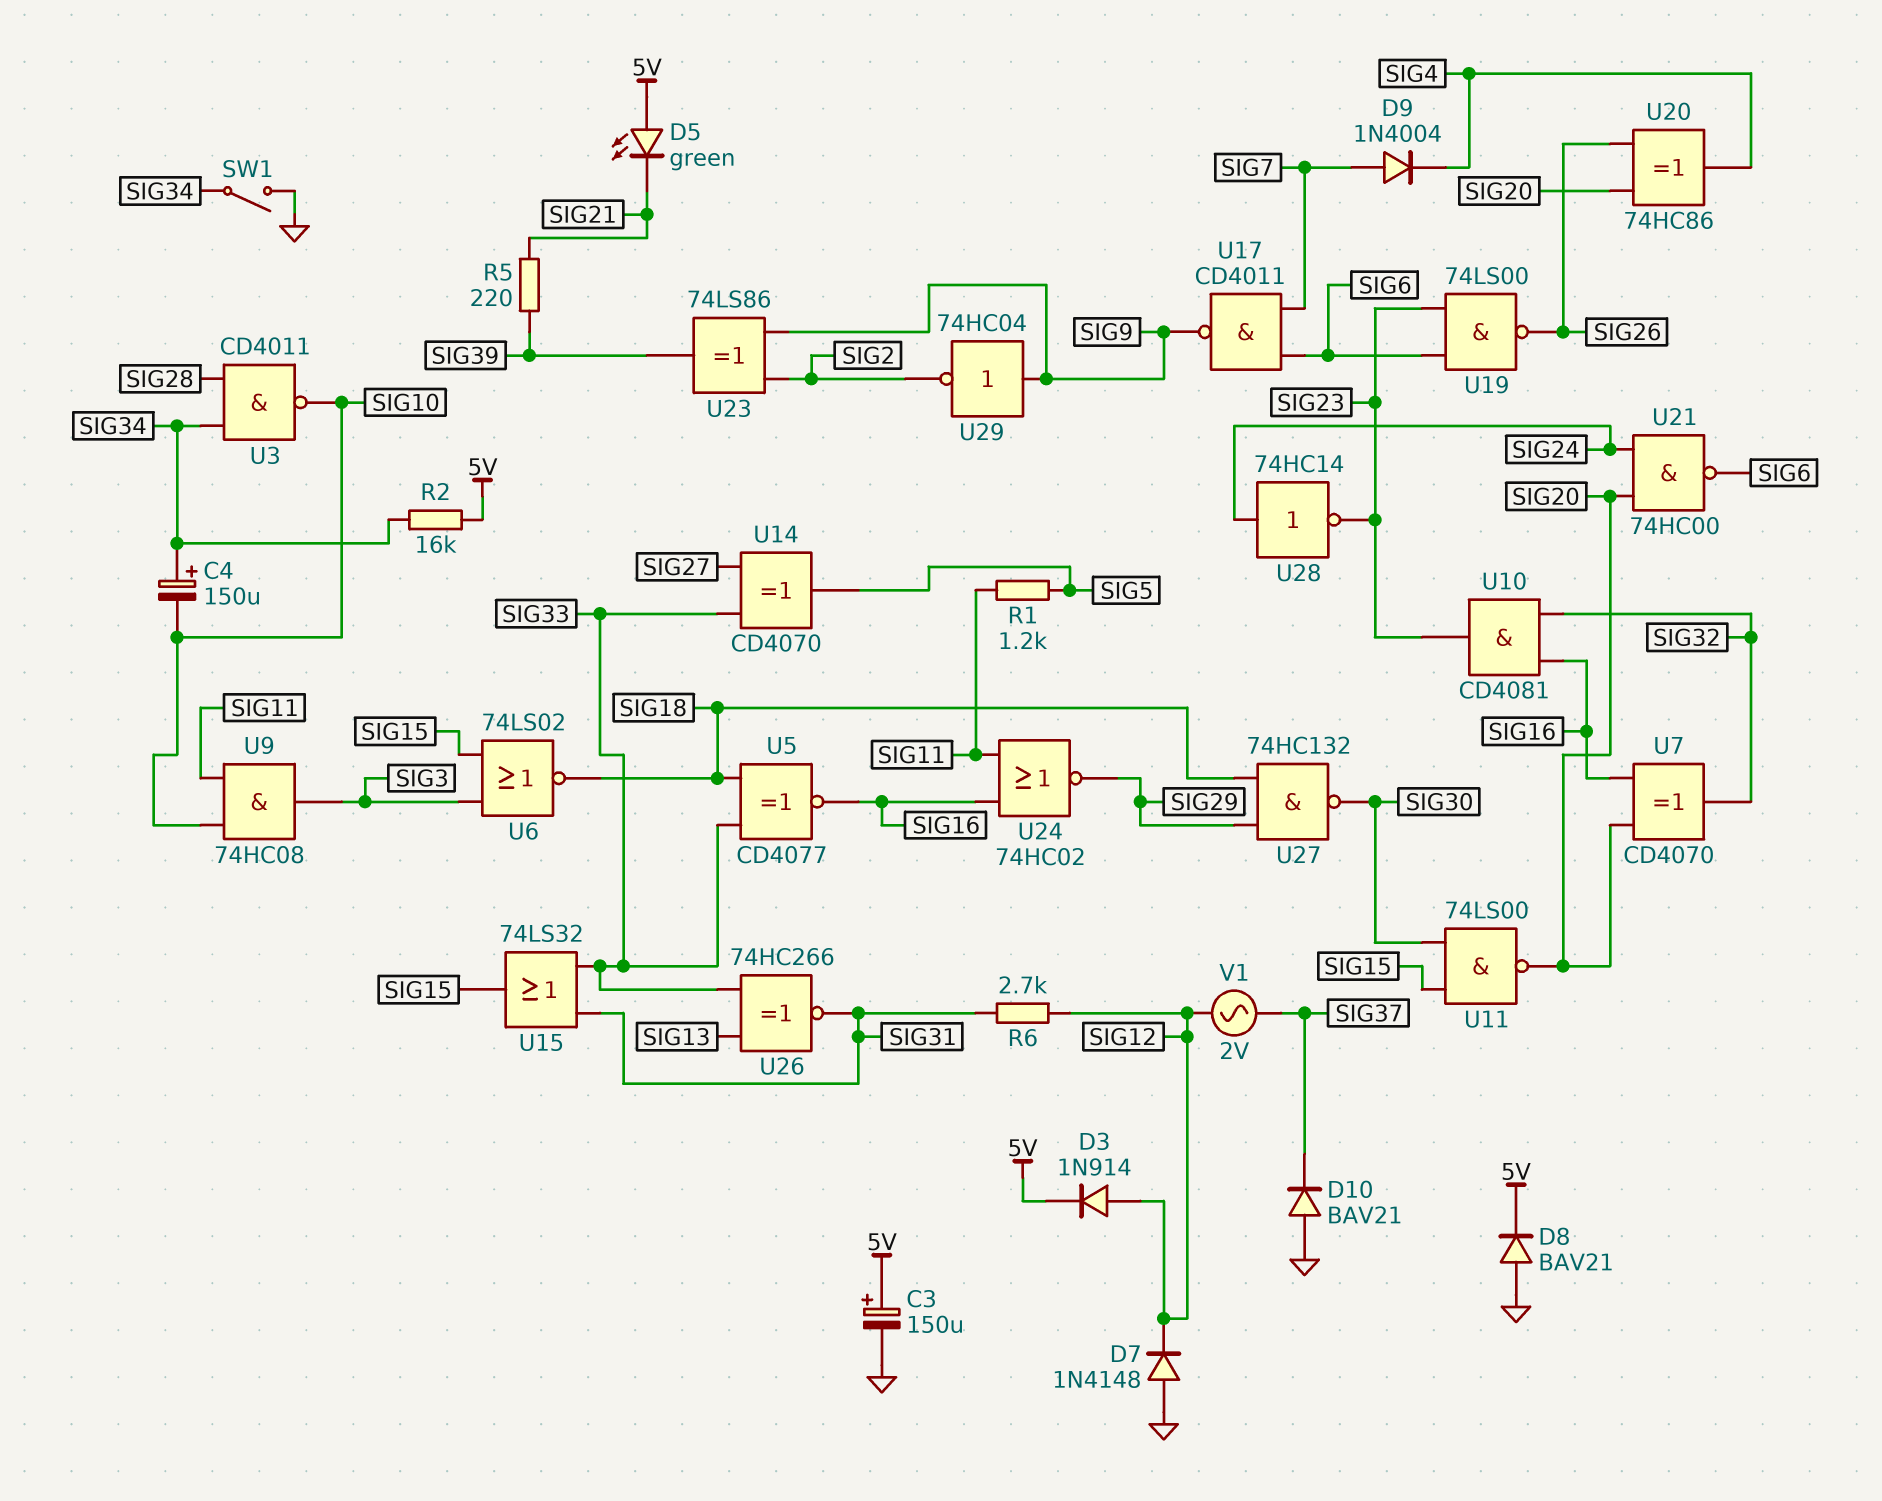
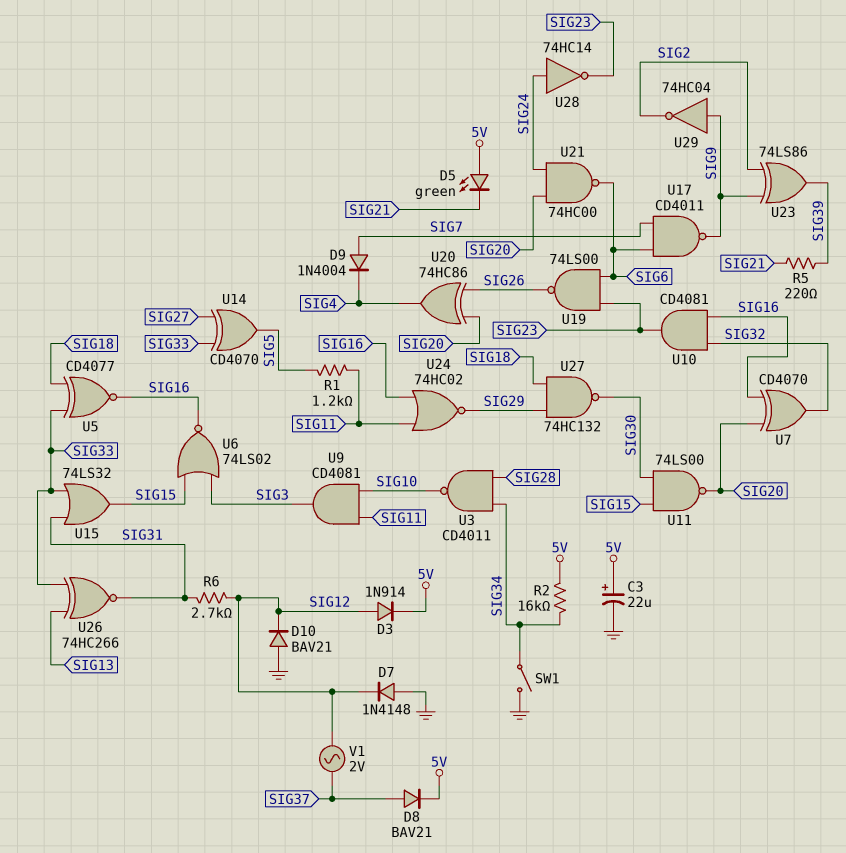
C3: 150uF (plus 5V, minus GND) -> 22uF (plus 5V, minus GND)
C4: 150uF (plus SIG34, minus SIG10) -> none
D8: diode BAV21 (A GND, K 5V) -> diode BAV21 (A SIG37, K 5V)
D10: diode BAV21 (A GND, K SIG37) -> diode BAV21 (A GND, K SIG12)
U6: NOR 74LS02 (in SIG3, in SIG15, out SIG18) -> NOR 74LS02 (in SIG3, in SIG15, out SIG16)
U9: AND 74HC08 (in SIG10, in SIG11, out SIG3) -> AND CD4081 (in SIG10, in SIG11, out SIG3)

